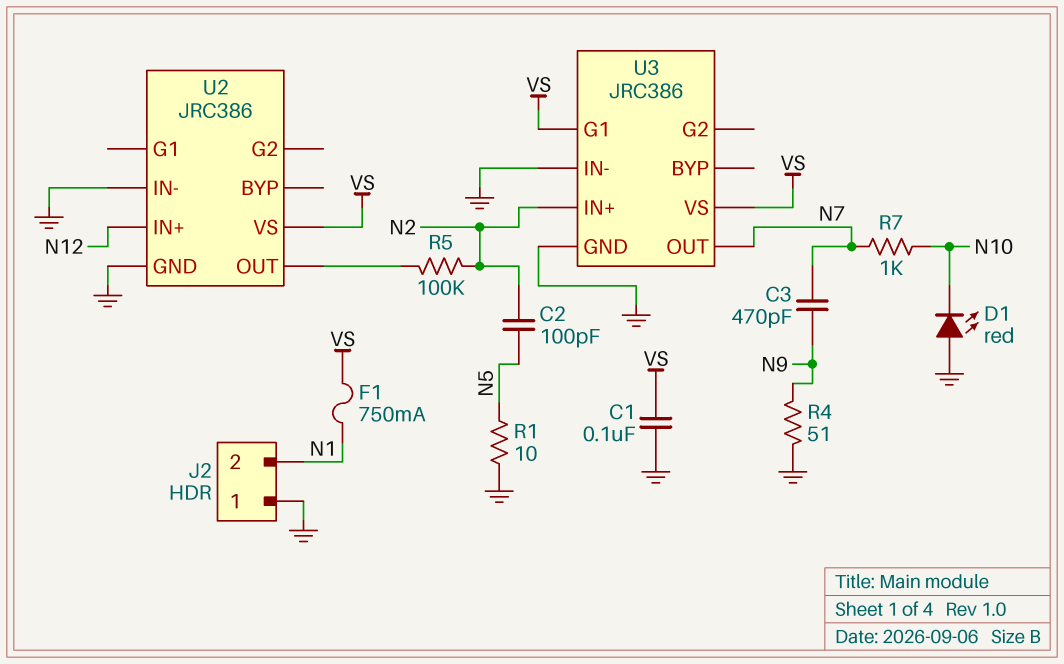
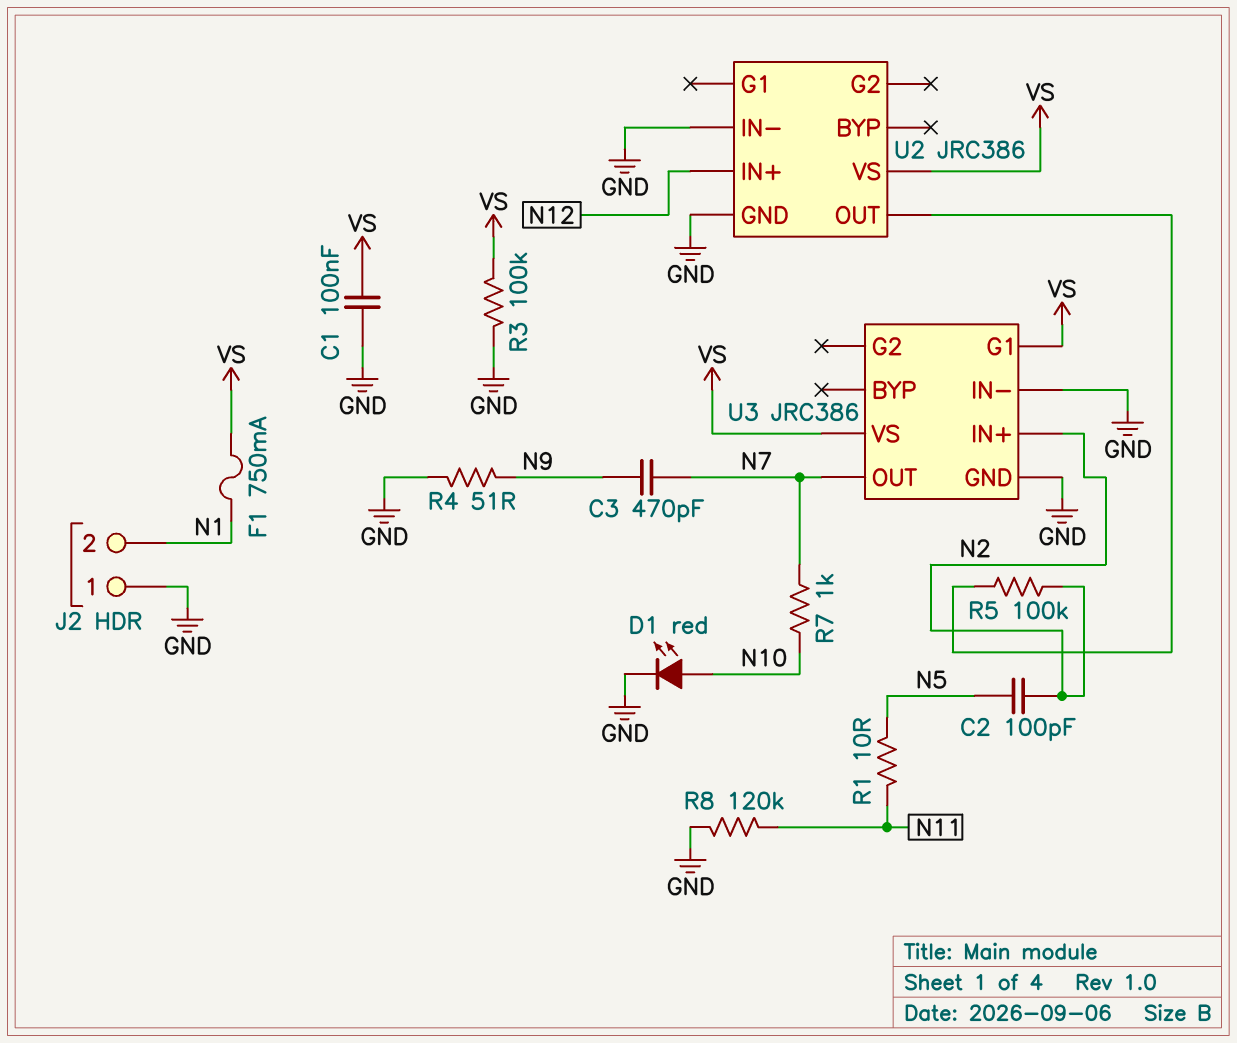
D1: LED red (A GND, K N10) -> LED red (A N10, K GND)
R1: 10 (GND, N5) -> 10 (N5, N11)
R3: none -> 100k (GND, VS)
R8: none -> 120k (GND, N11)

